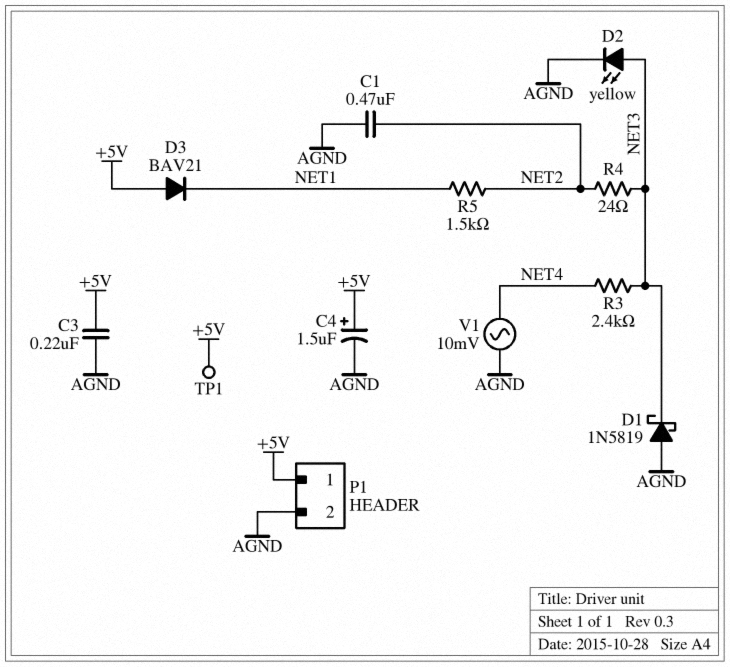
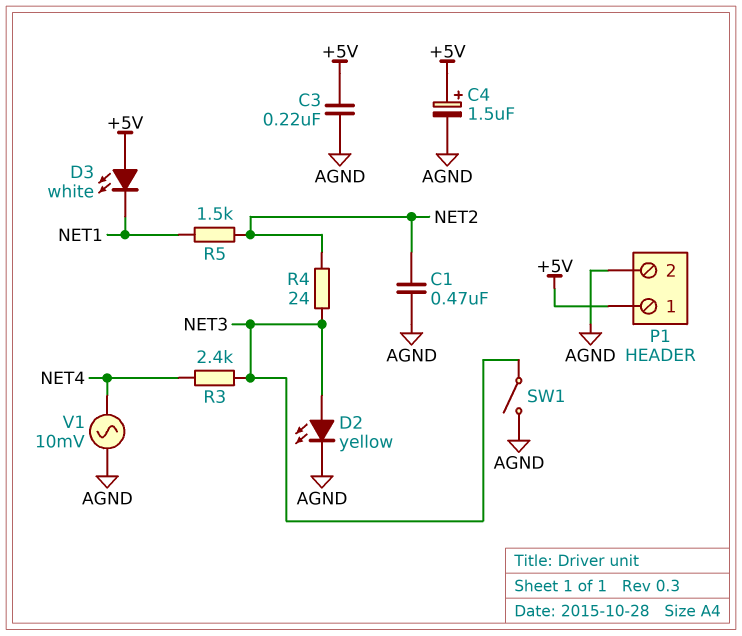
D1: schottky 1N5819 (A AGND, K NET3) -> none
D3: diode BAV21 (A +5V, K NET1) -> LED white (A +5V, K NET1)
SW1: none -> switch (AGND, NET3)
TP1: test point (+5V) -> none

